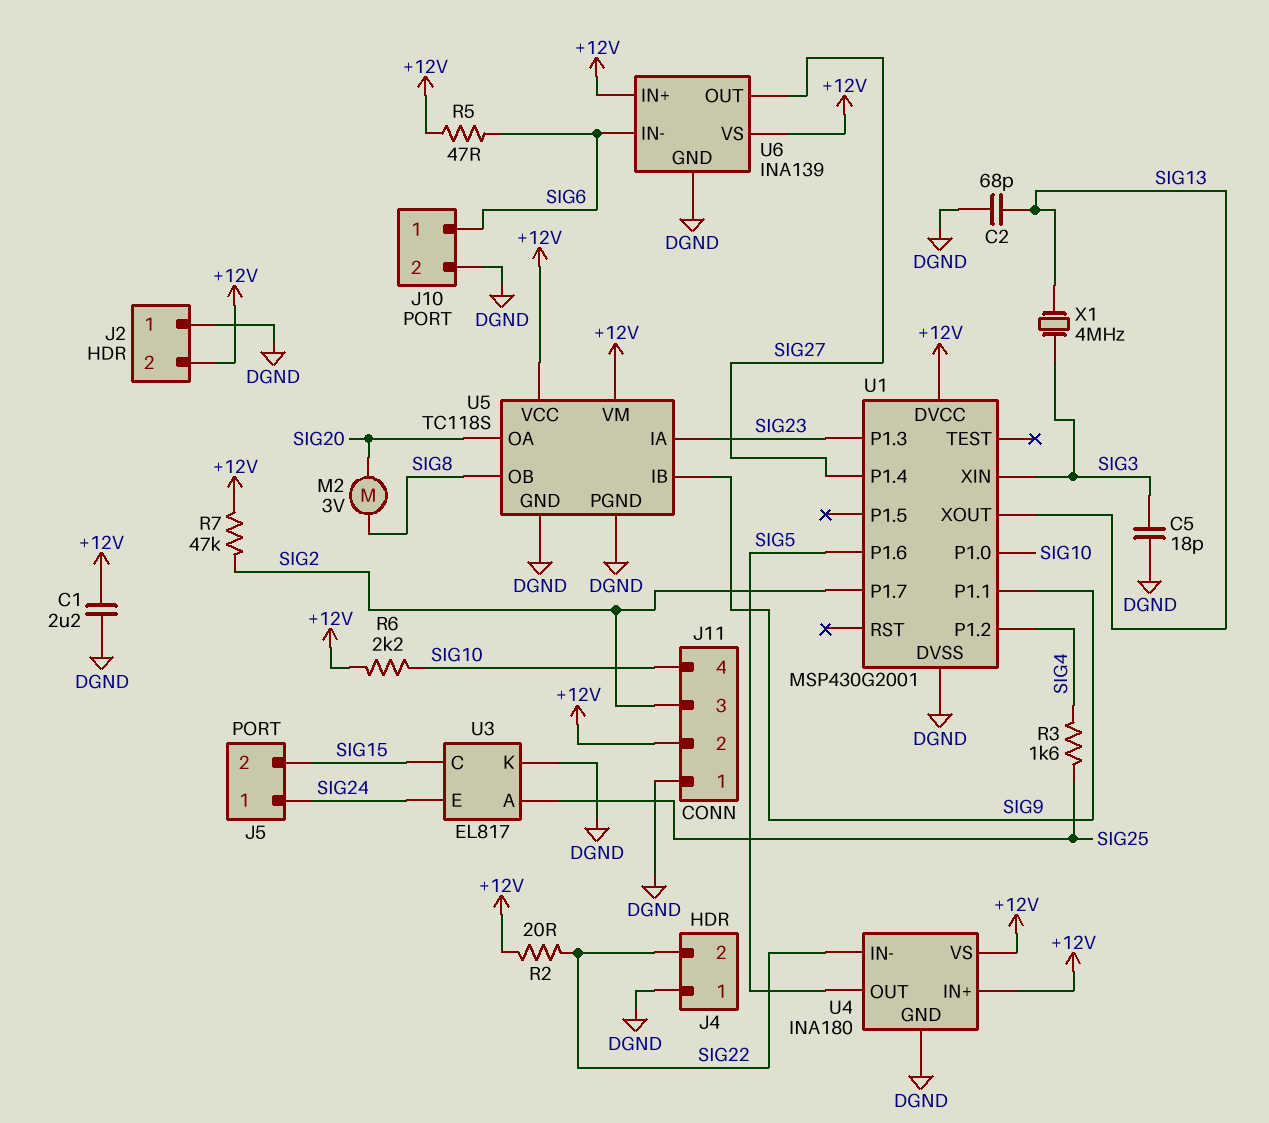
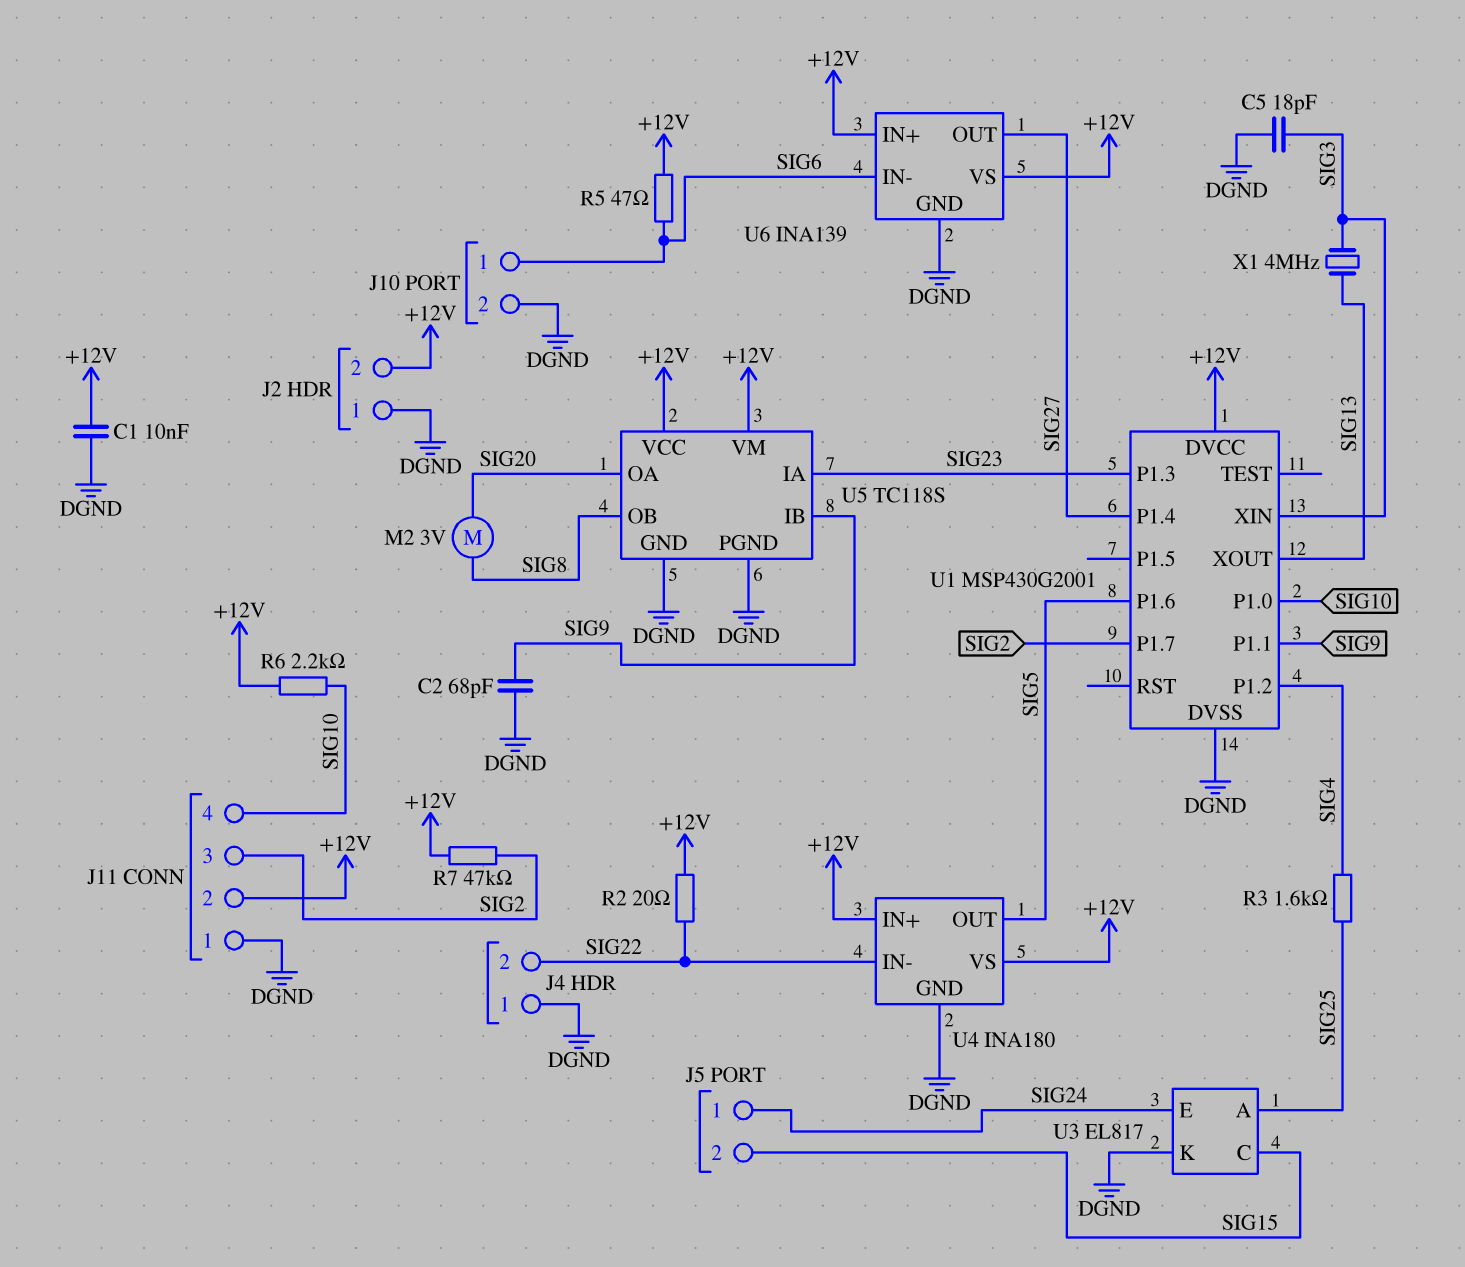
C1: 2.2uF (+12V, DGND) -> 10nF (+12V, DGND)
C2: 68pF (DGND, SIG13) -> 68pF (DGND, SIG9)

